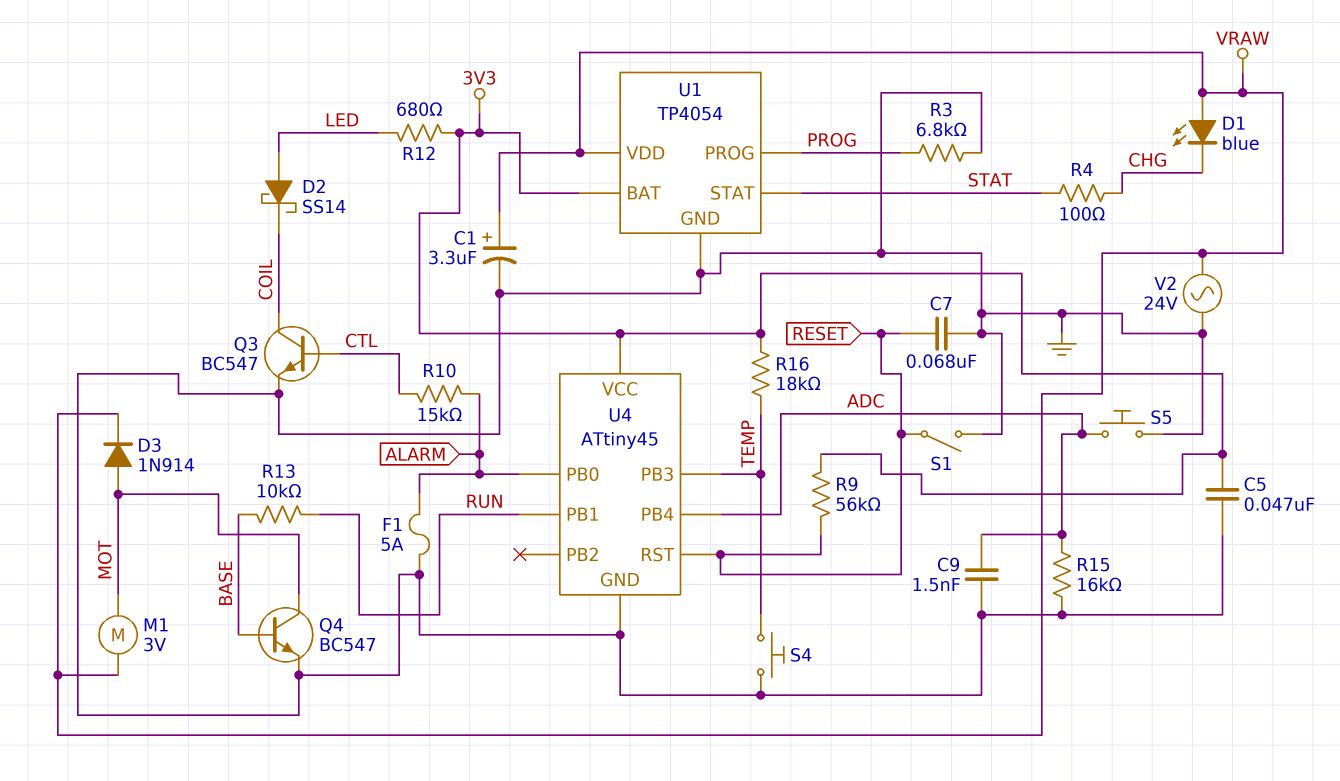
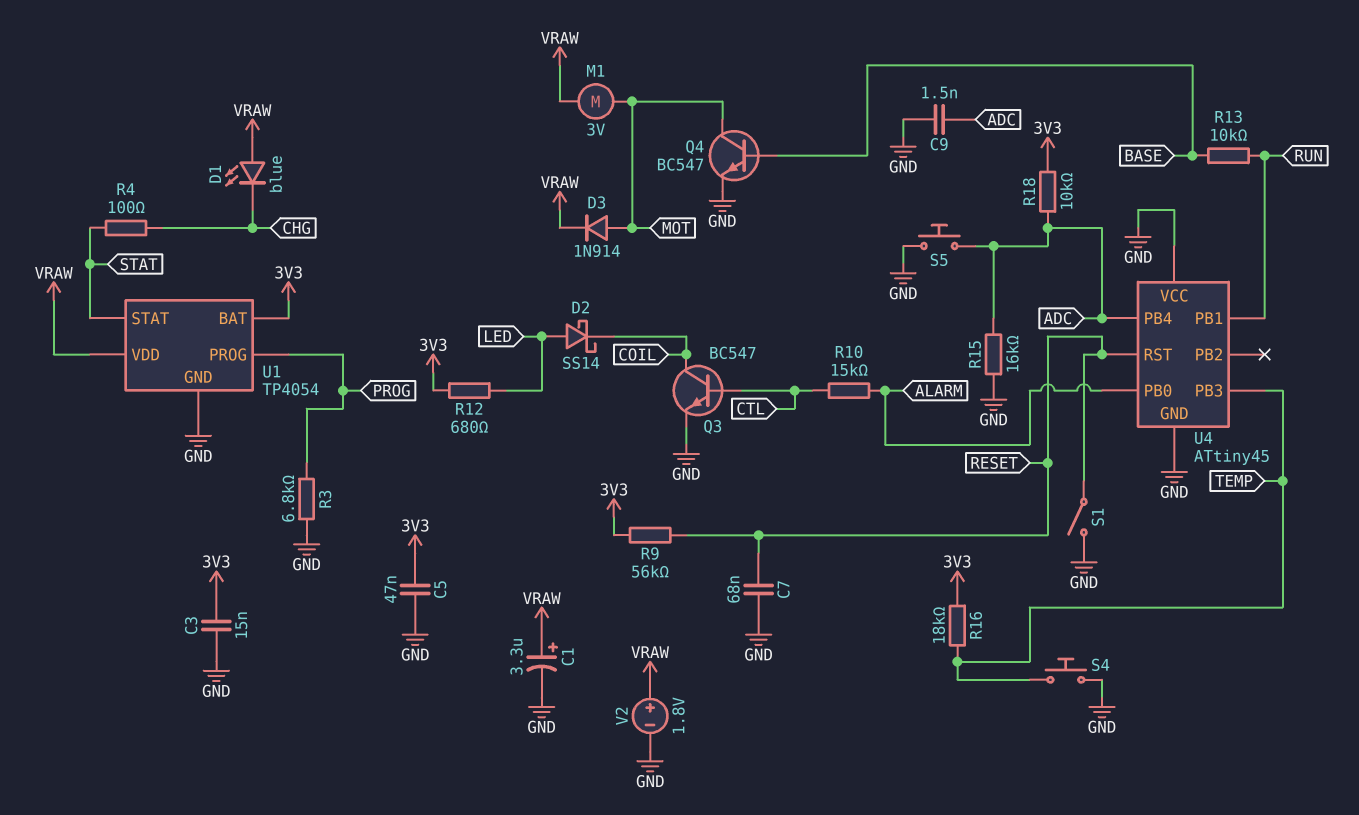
C3: none -> 15nF (3V3, GND)
F1: 5A (ALARM, GND) -> none
R18: none -> 10k (3V3, ADC)
U4 pin VCC: 3V3 -> GND
V2: AC 24V (GND, VRAW) -> 1.8V (plus VRAW, minus GND)

